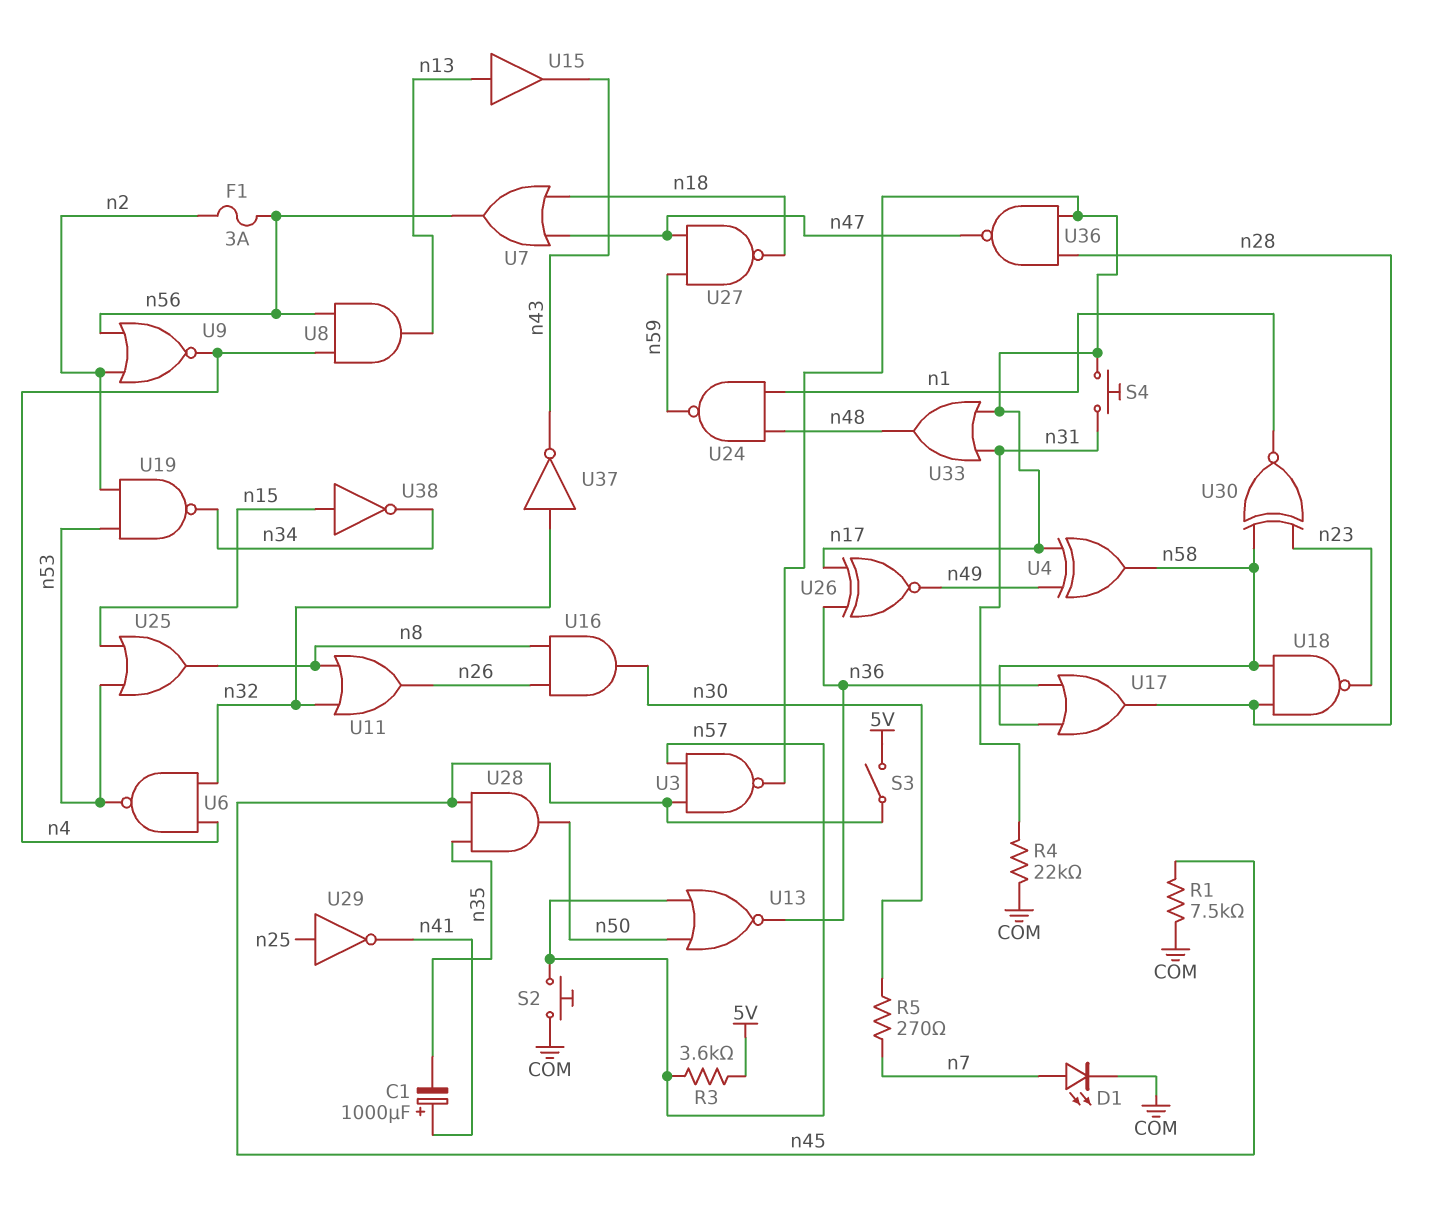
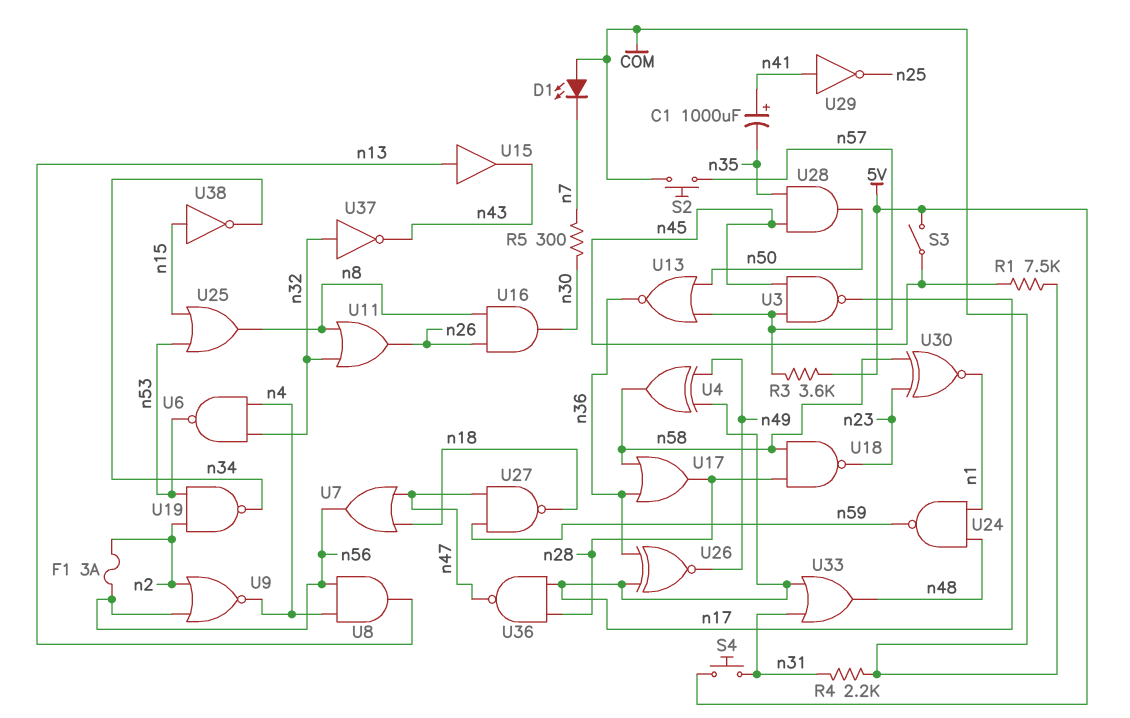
D1: LED (A n7, K COM) -> LED (A COM, K n7)
R4: 22k (COM, n31) -> 2.2k (COM, n31)
R5: 270 (n7, n30) -> 300 (n7, n30)
S4: button (n17, n31) -> button (5V, n31)
U29: NOT (in n25, out n41) -> NOT (in n41, out n25)

